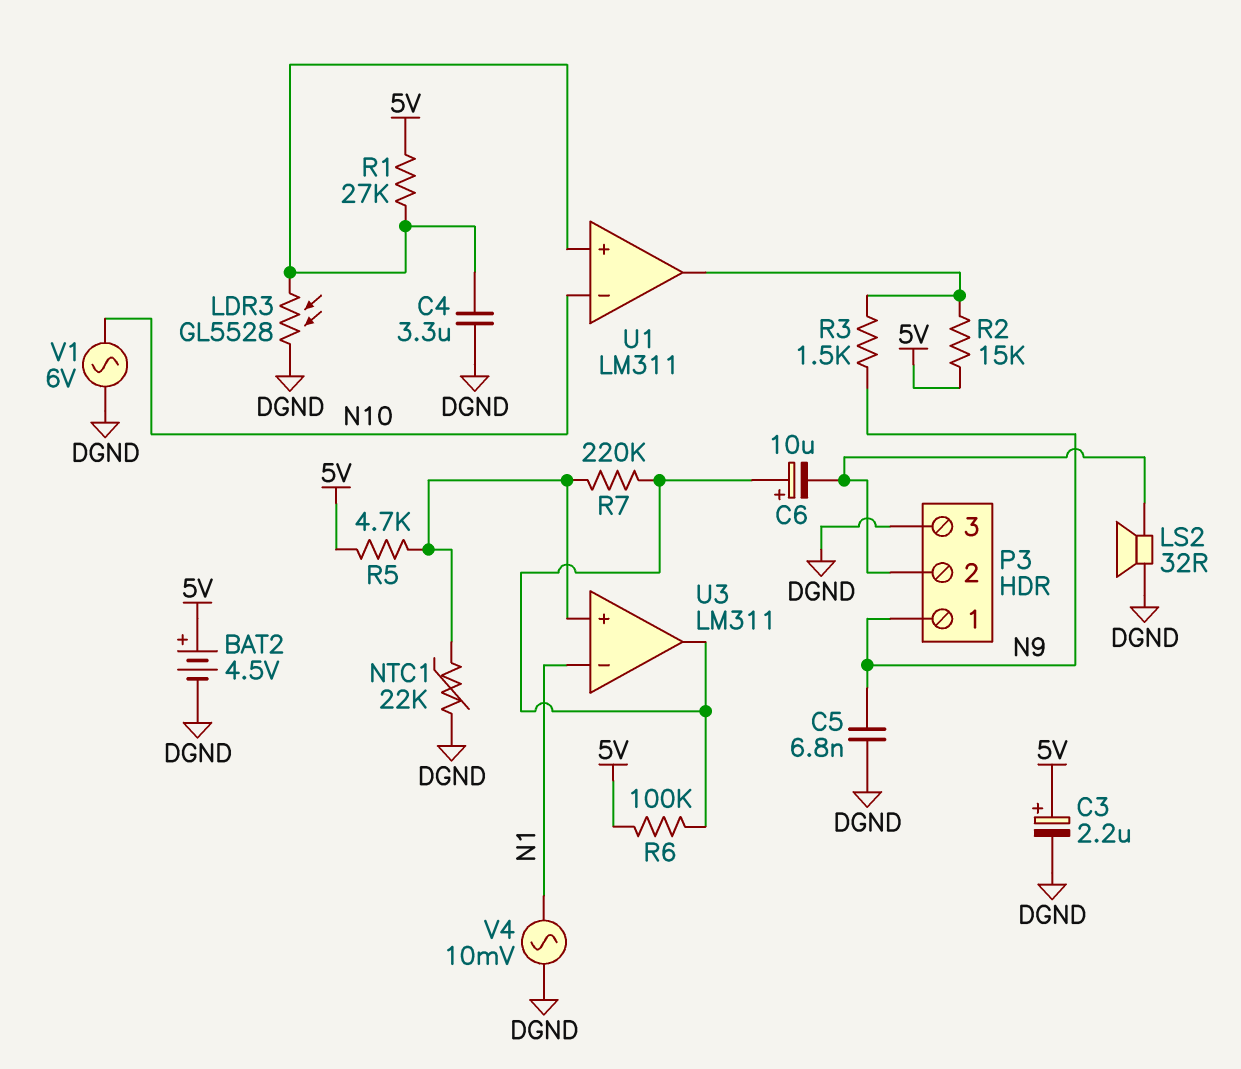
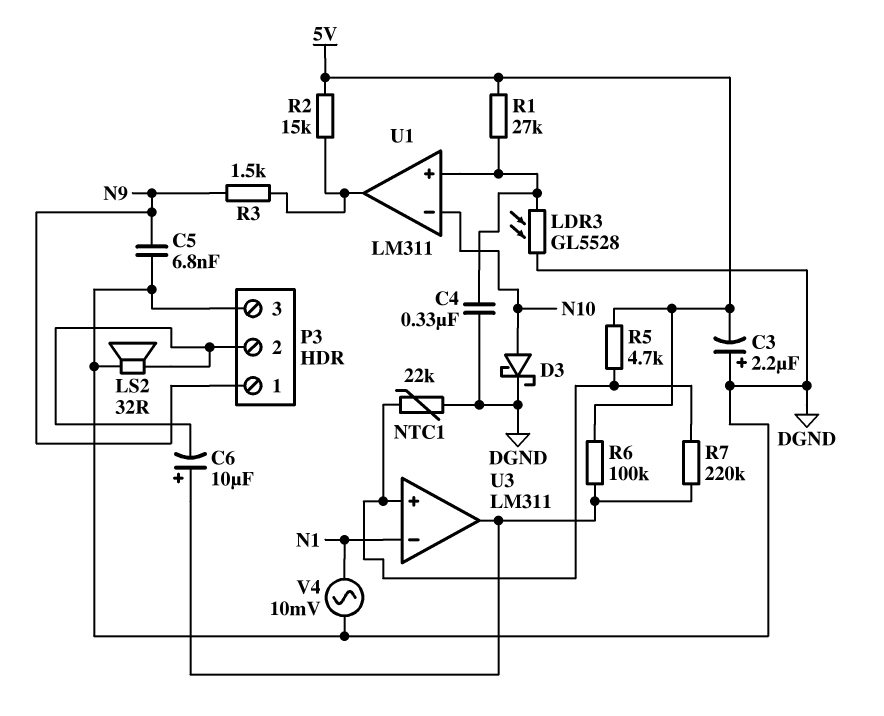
BAT2: 4.5V (plus 5V, minus DGND) -> none
C3: 2.2uF (plus 5V, minus DGND) -> 2.2uF (plus DGND, minus 5V)
C4: 3.3uF (DGND, U1/in+) -> 330nF (DGND, U1/in+)
D3: none -> schottky (A N10, K DGND)
V1: AC 6V (DGND, N10) -> none

